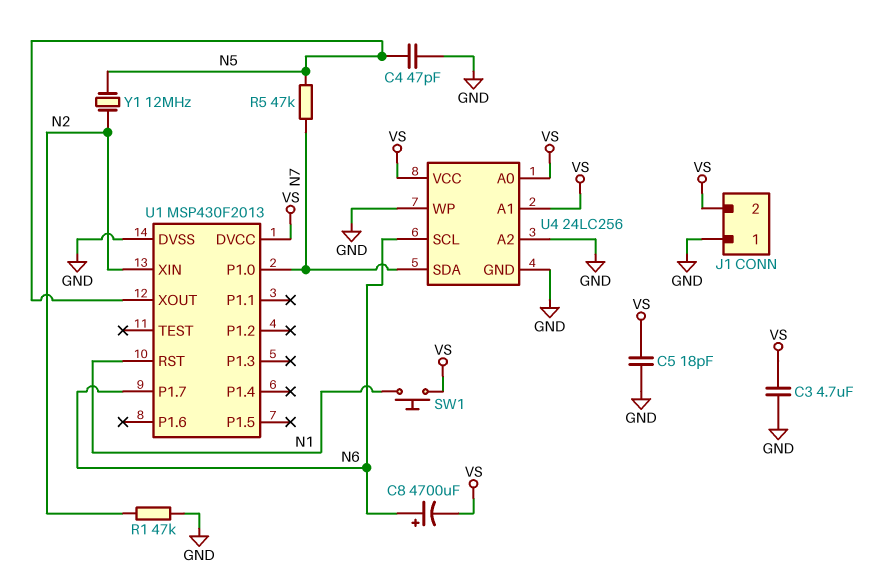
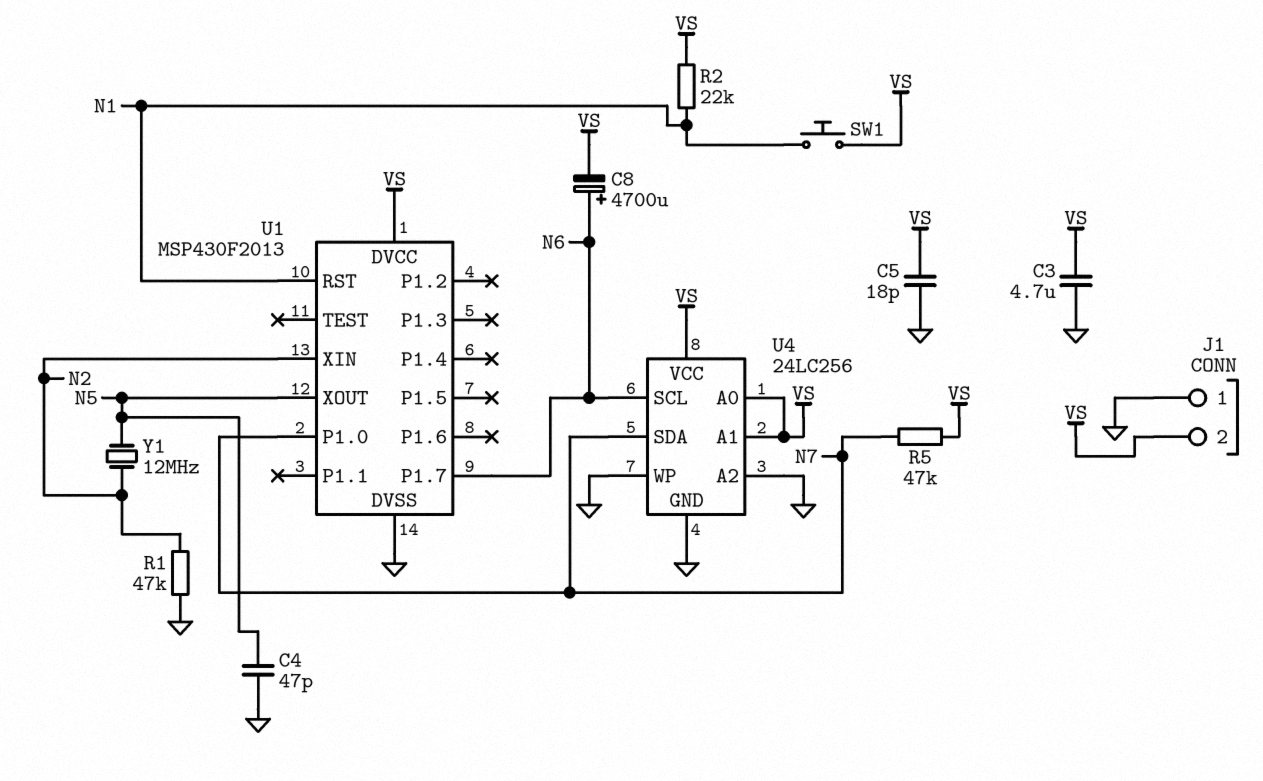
R2: none -> 22k (N1, VS)
R5: 47k (N5, N7) -> 47k (N7, VS)

